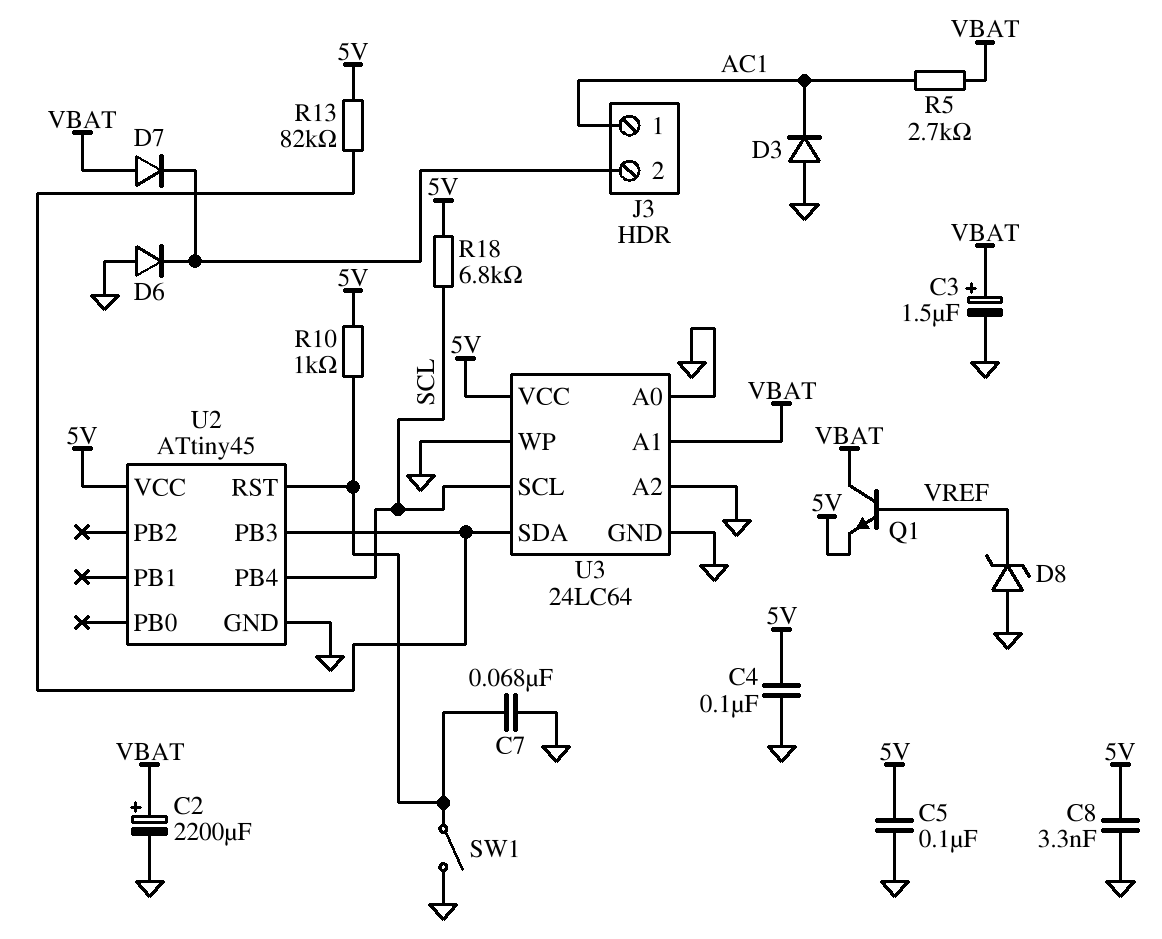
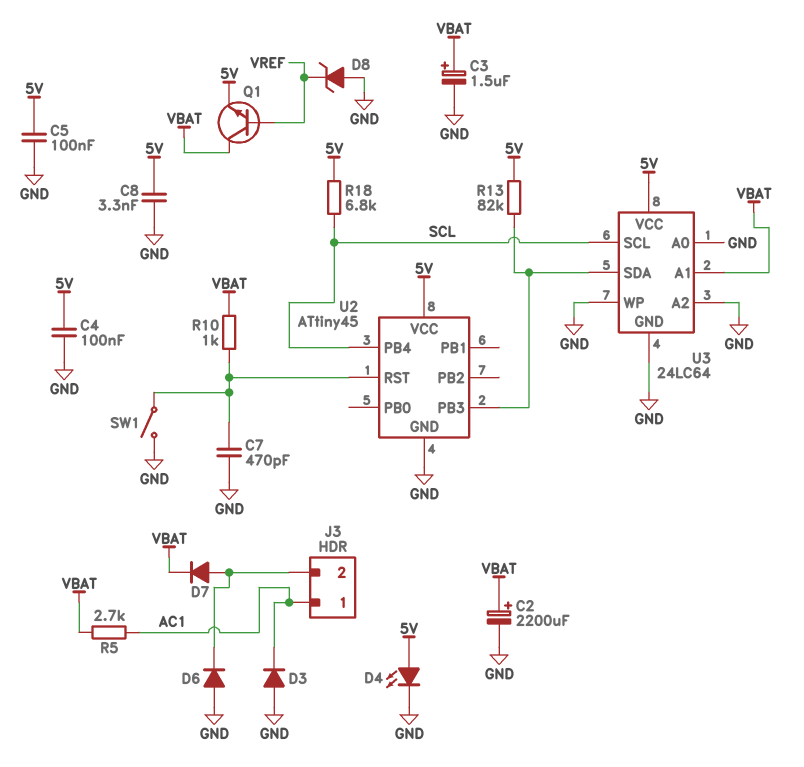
C7: 68nF (GND, U2/RST) -> 470pF (GND, U2/RST)
D4: none -> LED (A 5V, K GND)
D7: diode (A VBAT, K J3/2) -> diode (A J3/2, K VBAT)
R10: 1k (5V, U2/RST) -> 1k (U2/RST, VBAT)

